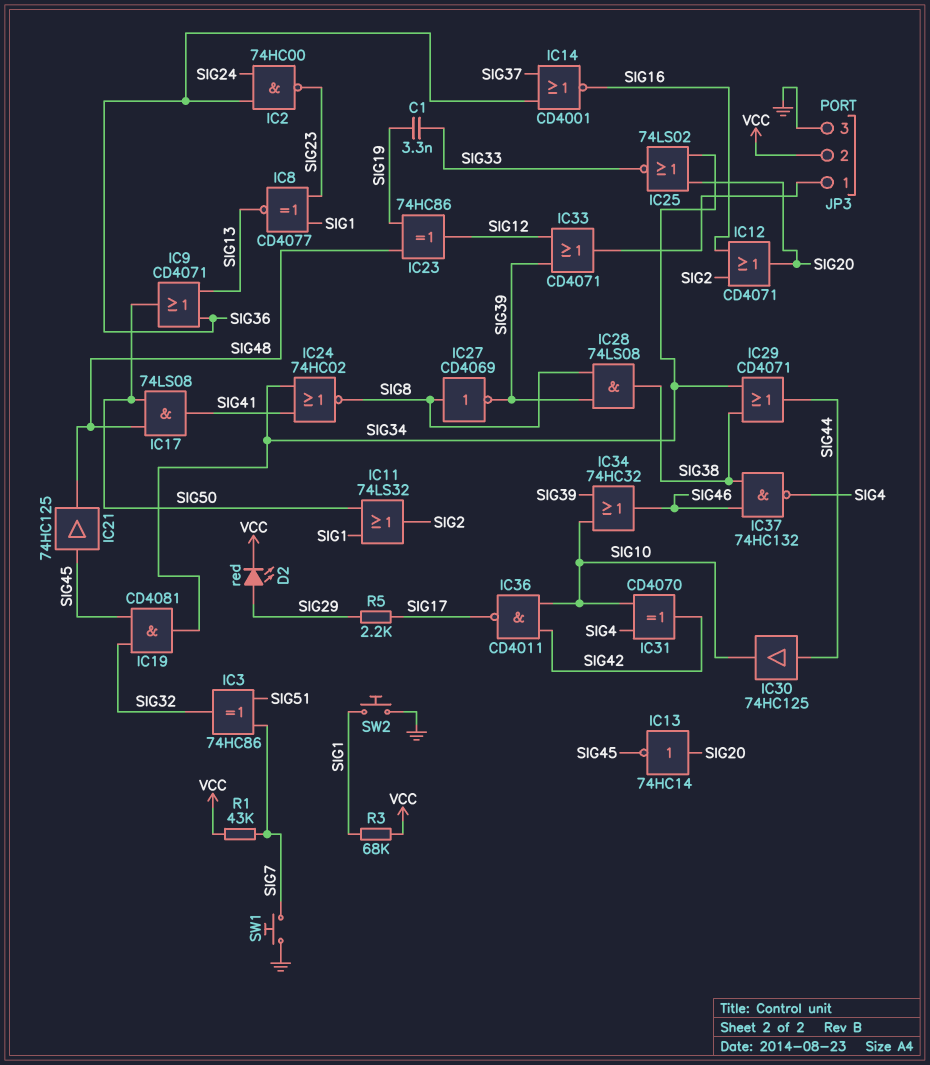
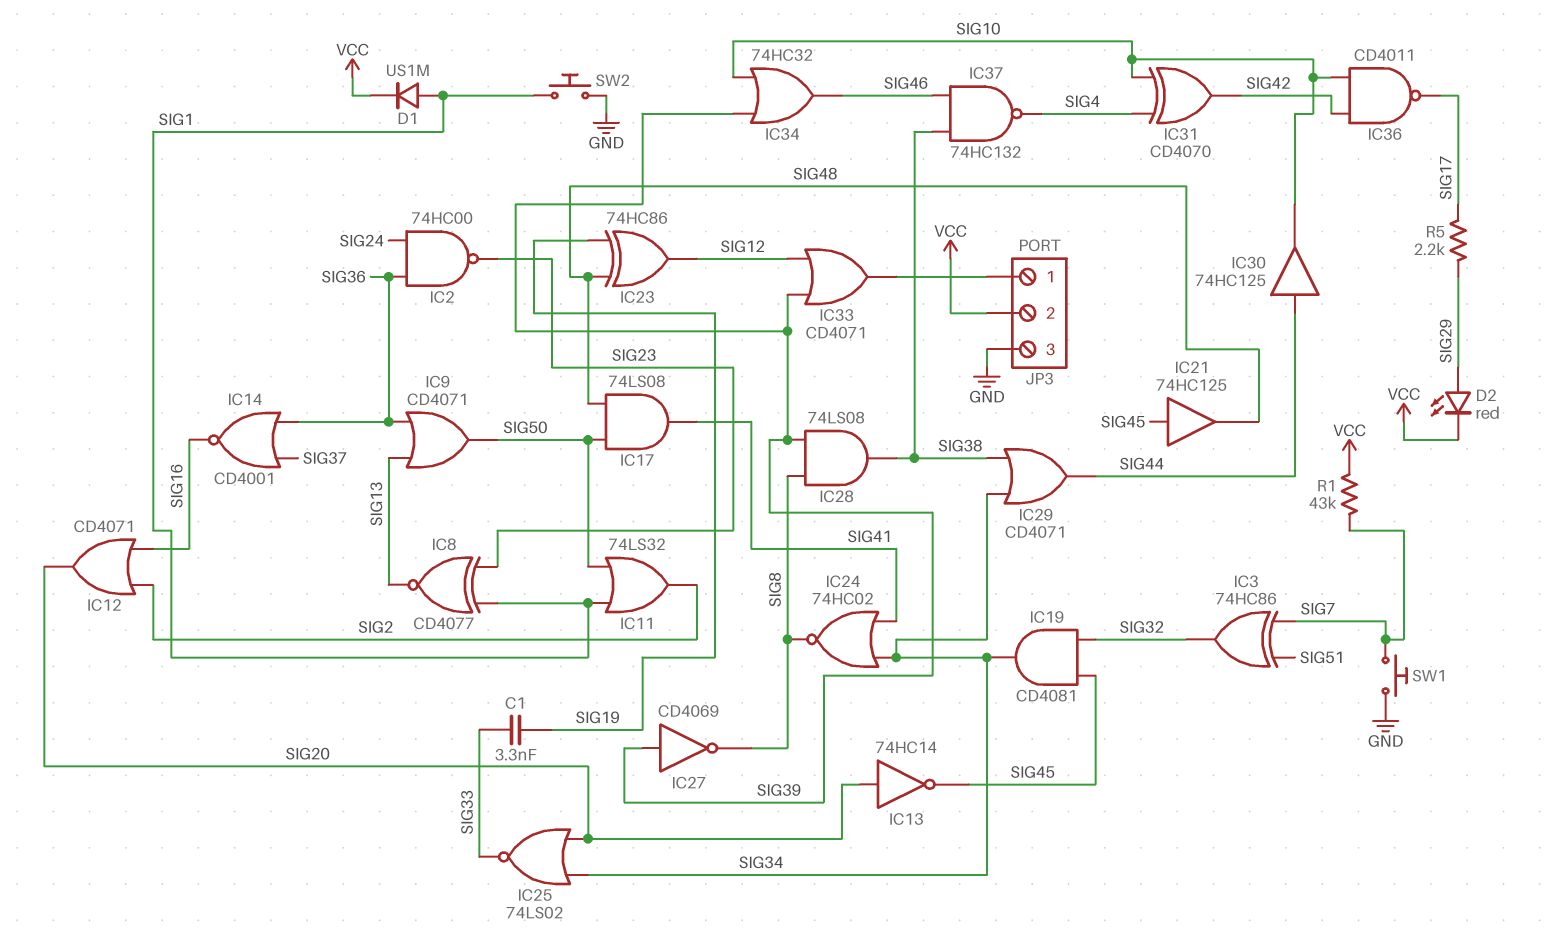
D1: none -> diode US1M (A SIG1, K VCC)
IC27: NOT CD4069 (in SIG8, out SIG39) -> NOT CD4069 (in SIG39, out SIG8)
R3: 68k (SIG1, VCC) -> none

